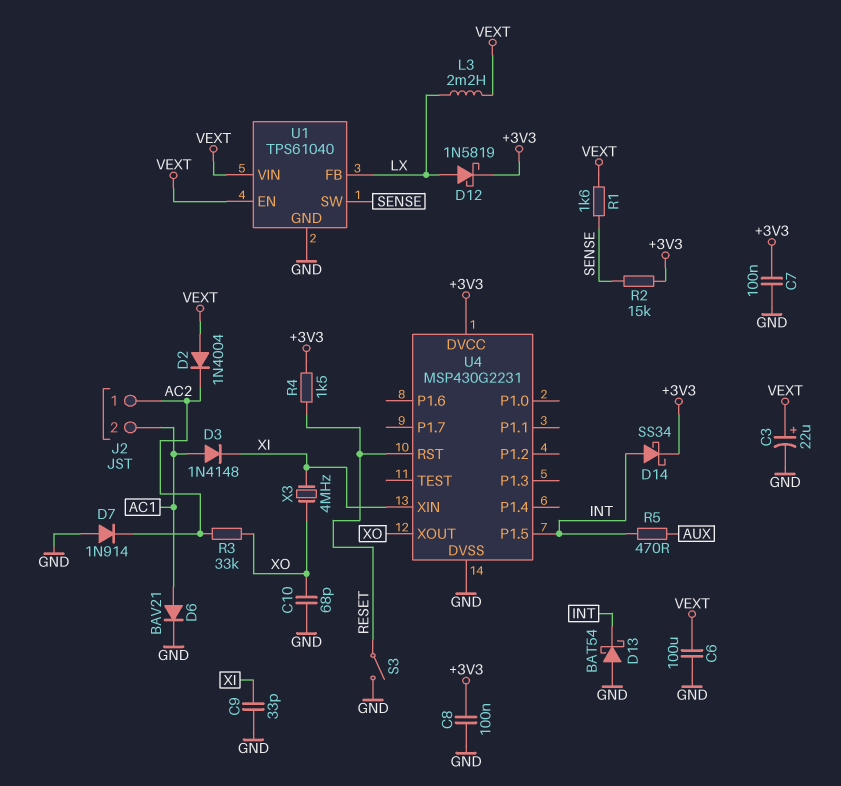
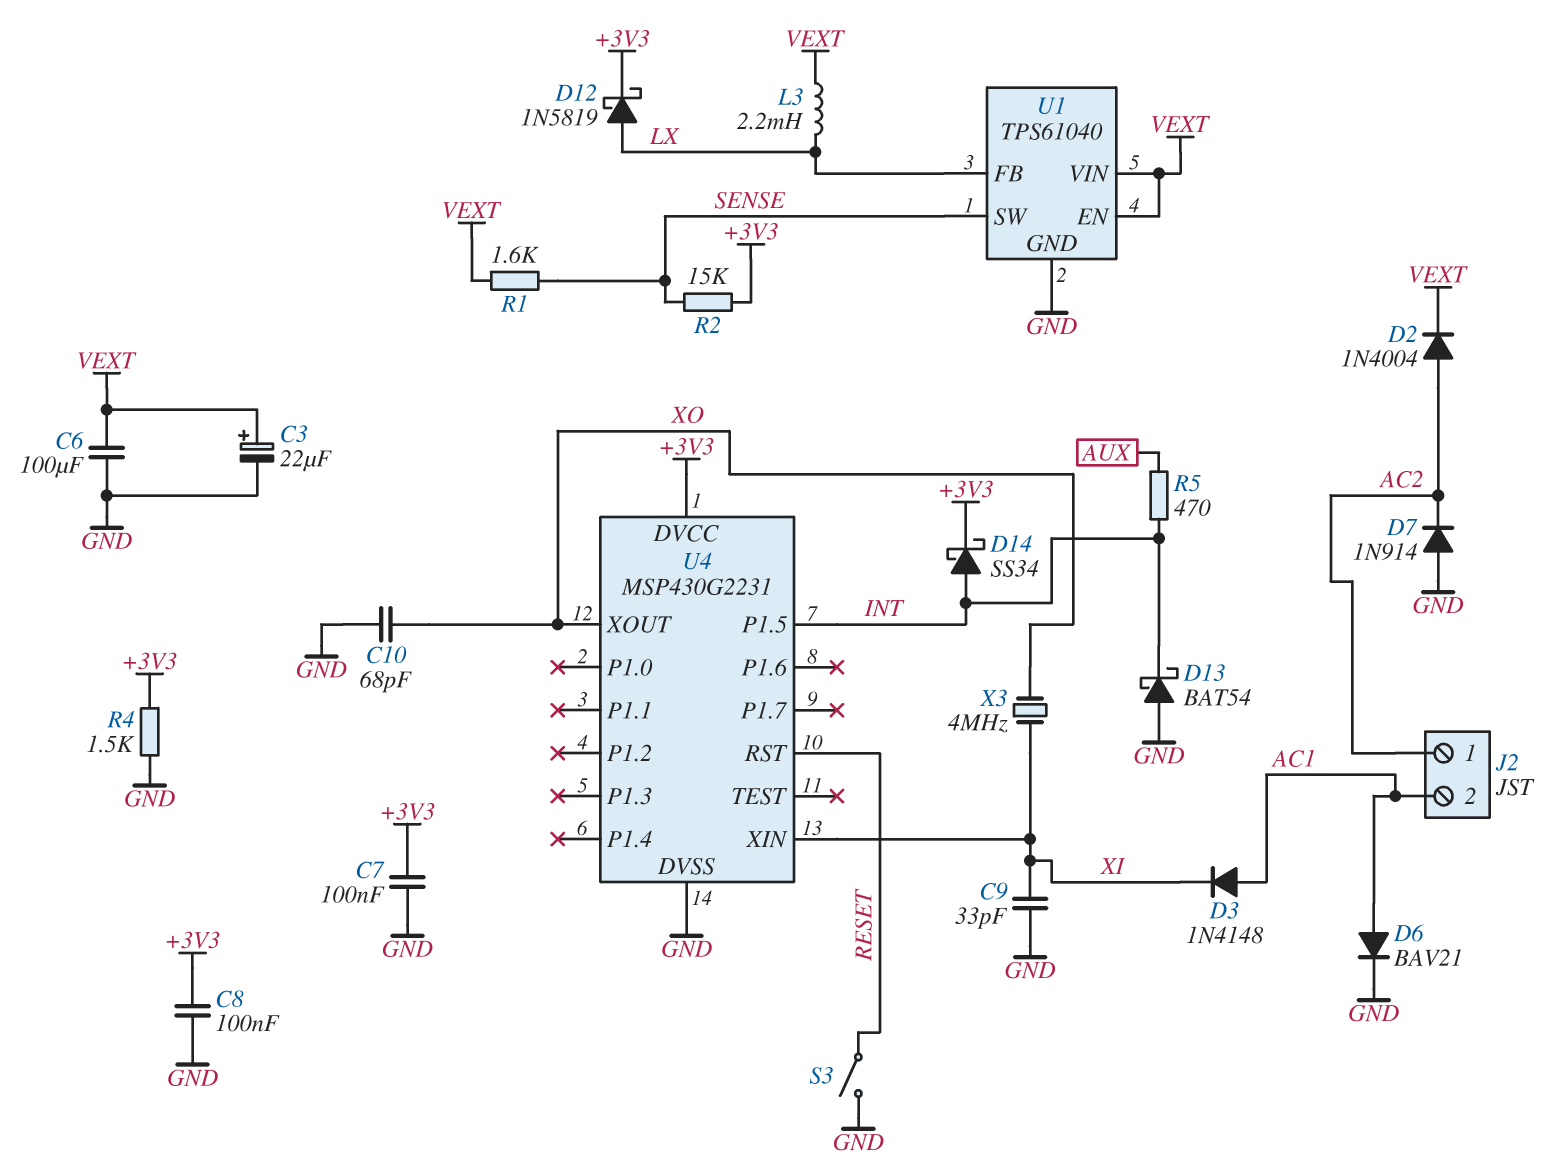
D2: diode 1N4004 (A VEXT, K AC2) -> diode 1N4004 (A AC2, K VEXT)
R3: 33k (AC2, XO) -> none
R4: 1.5k (+3V3, RESET) -> 1.5k (+3V3, GND)

